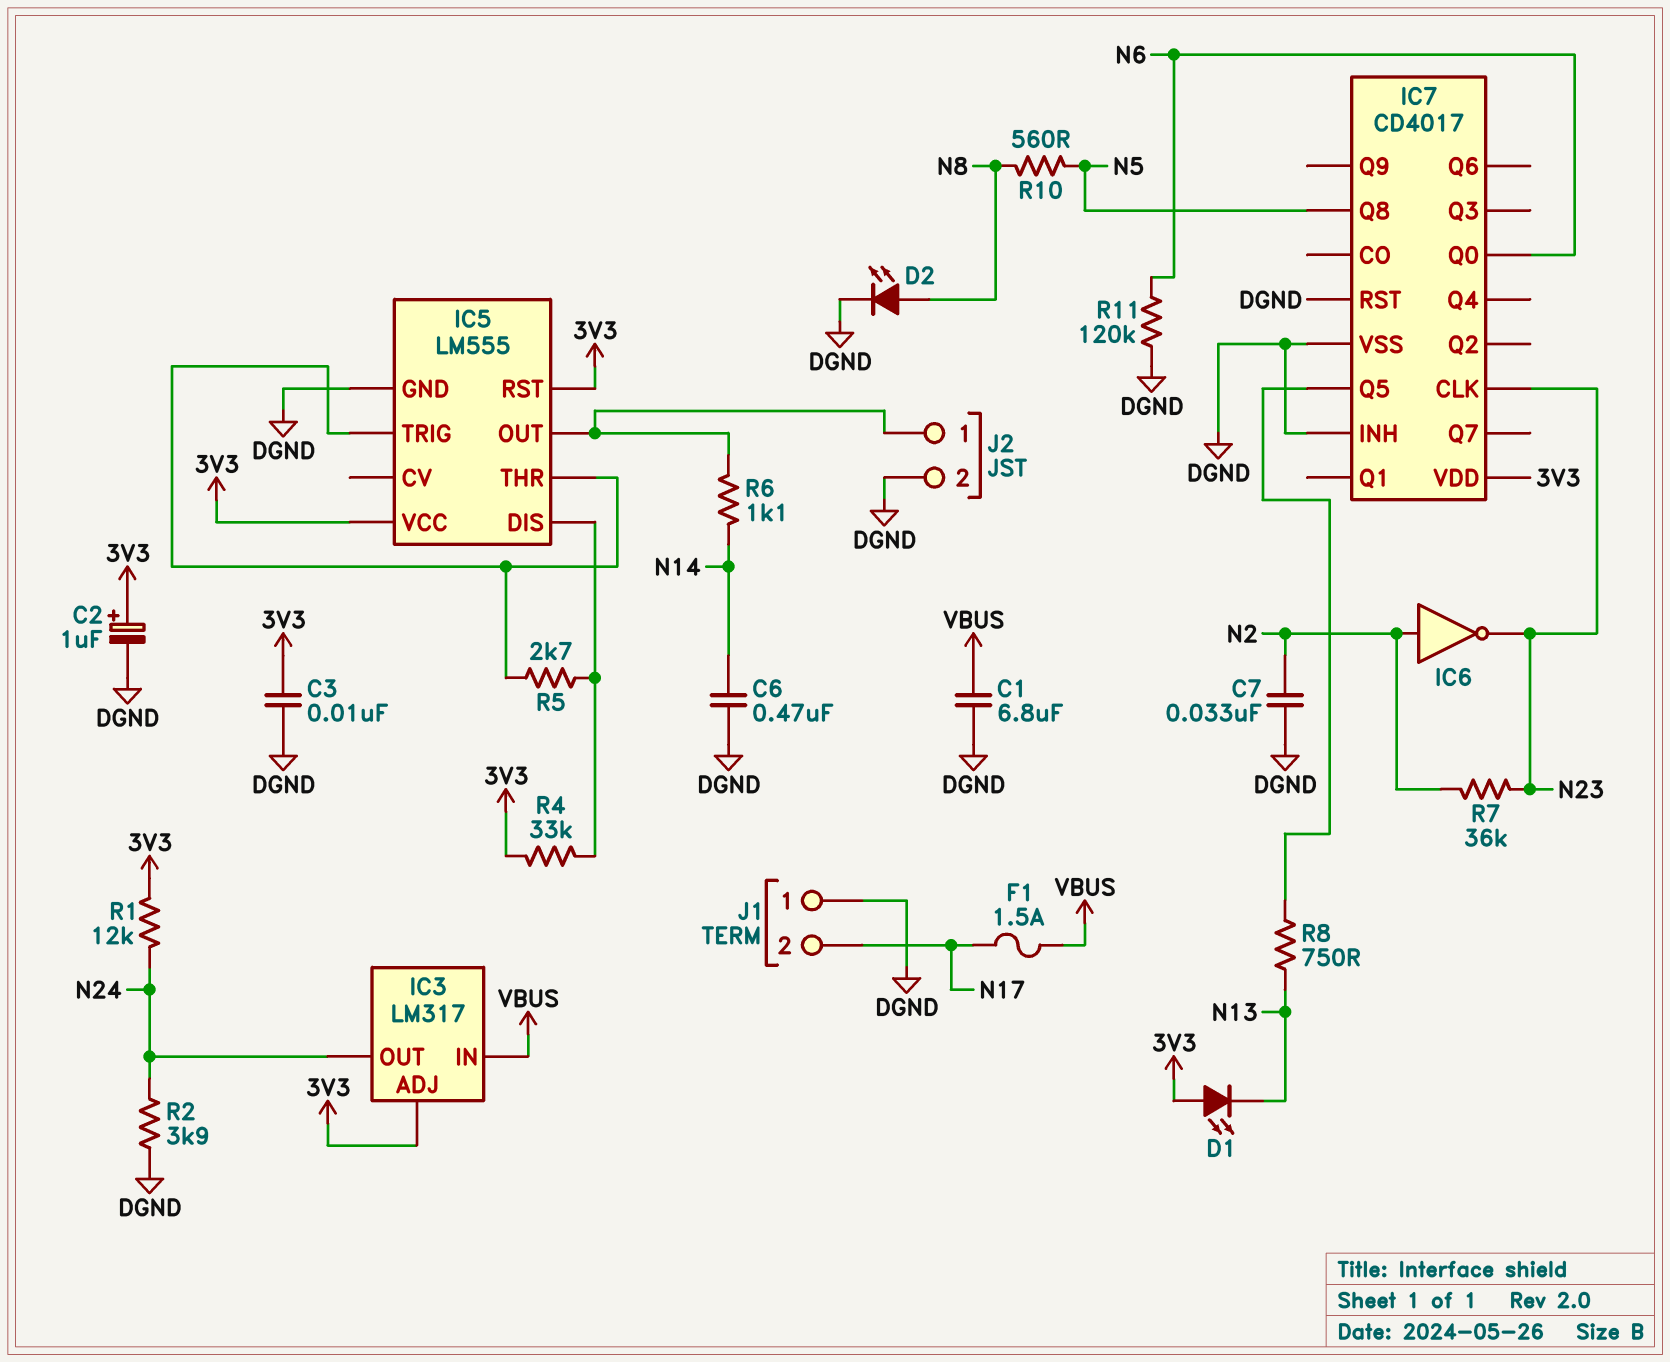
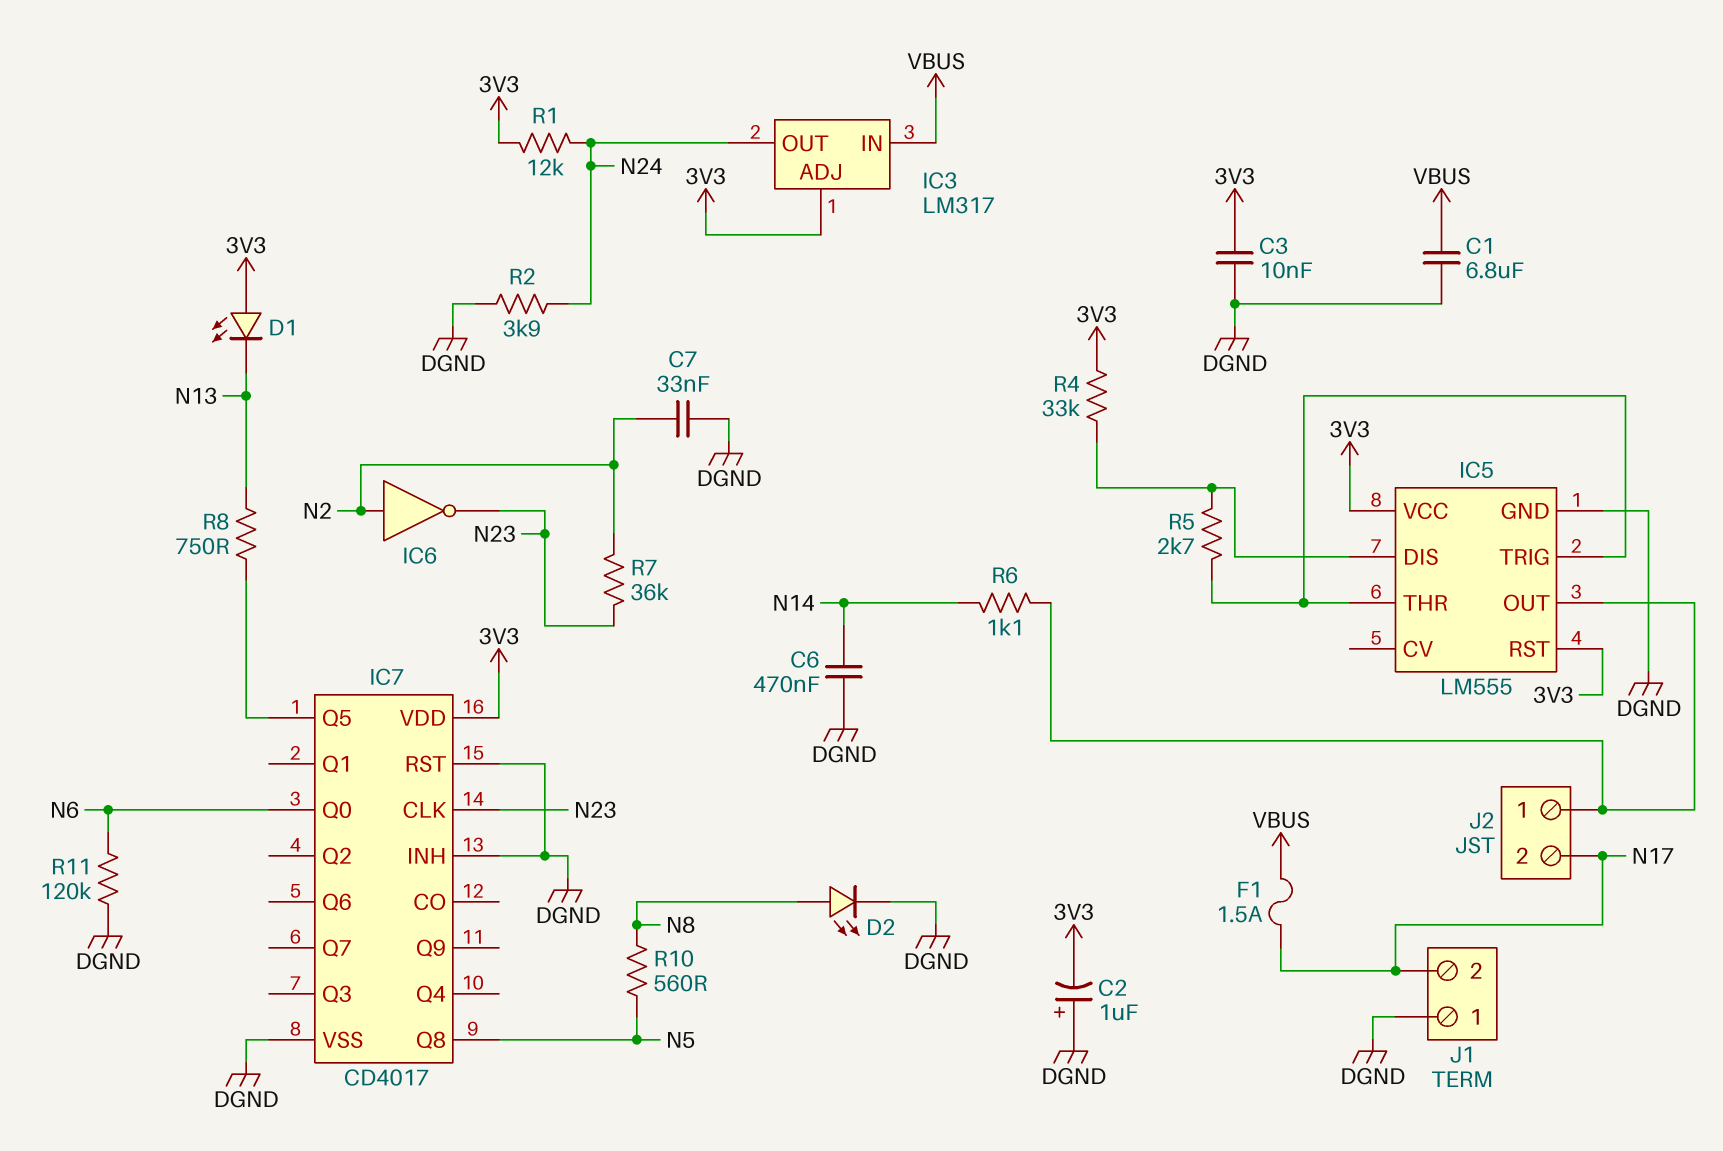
C2: 1uF (plus 3V3, minus DGND) -> 1uF (plus DGND, minus 3V3)
J2 pin 2: DGND -> N17

